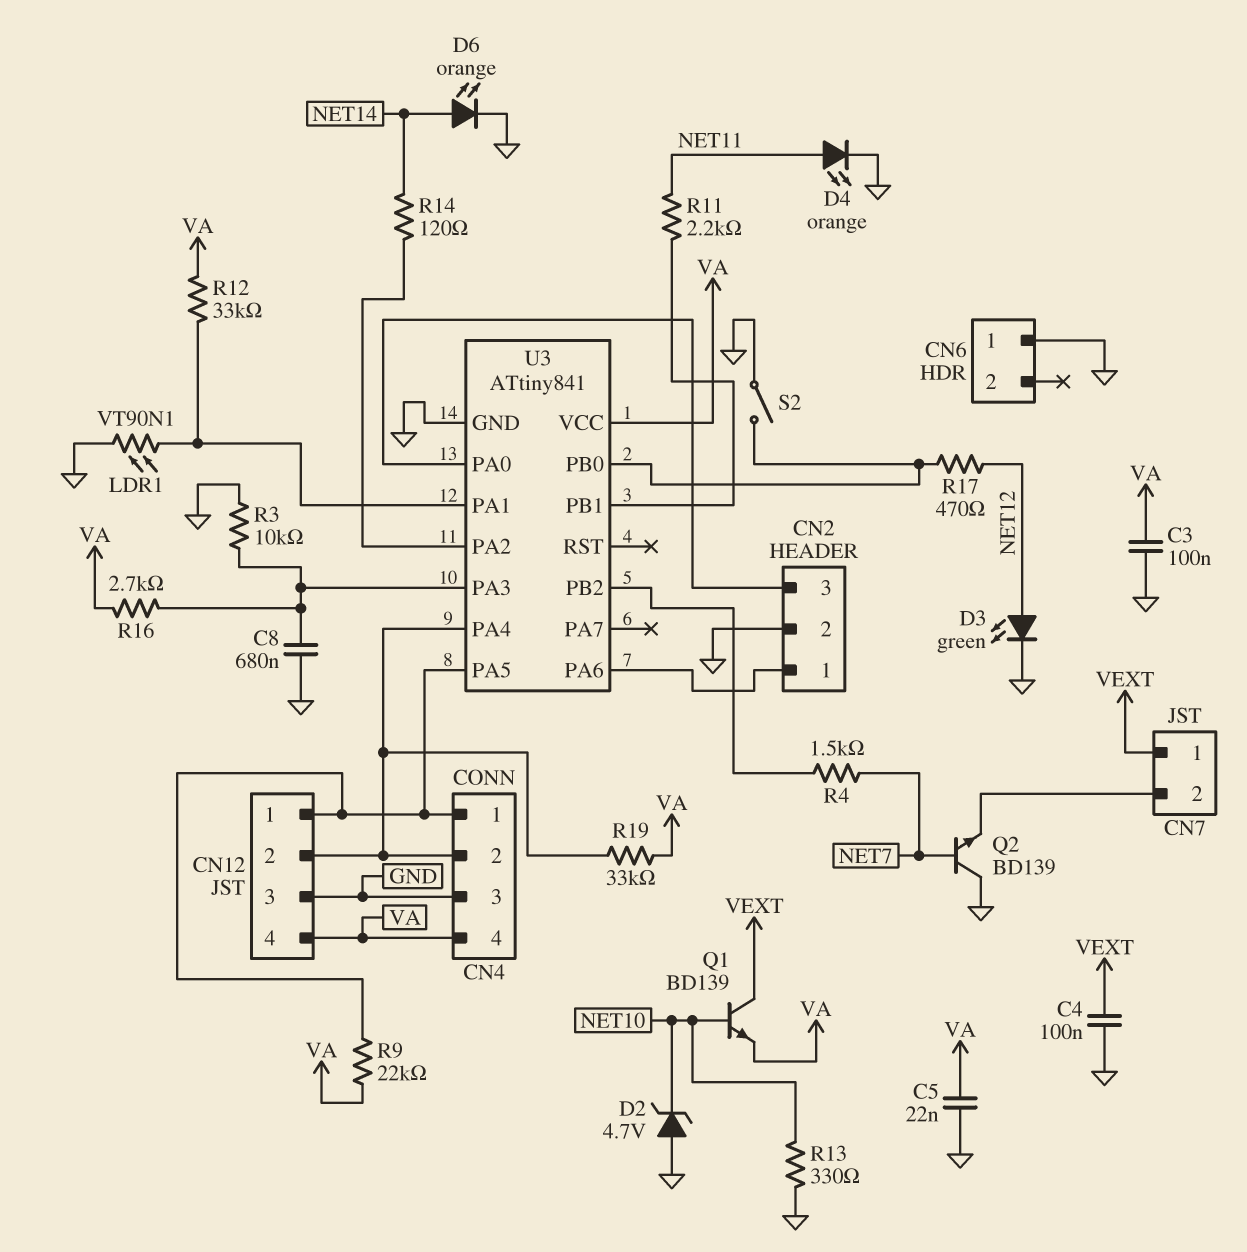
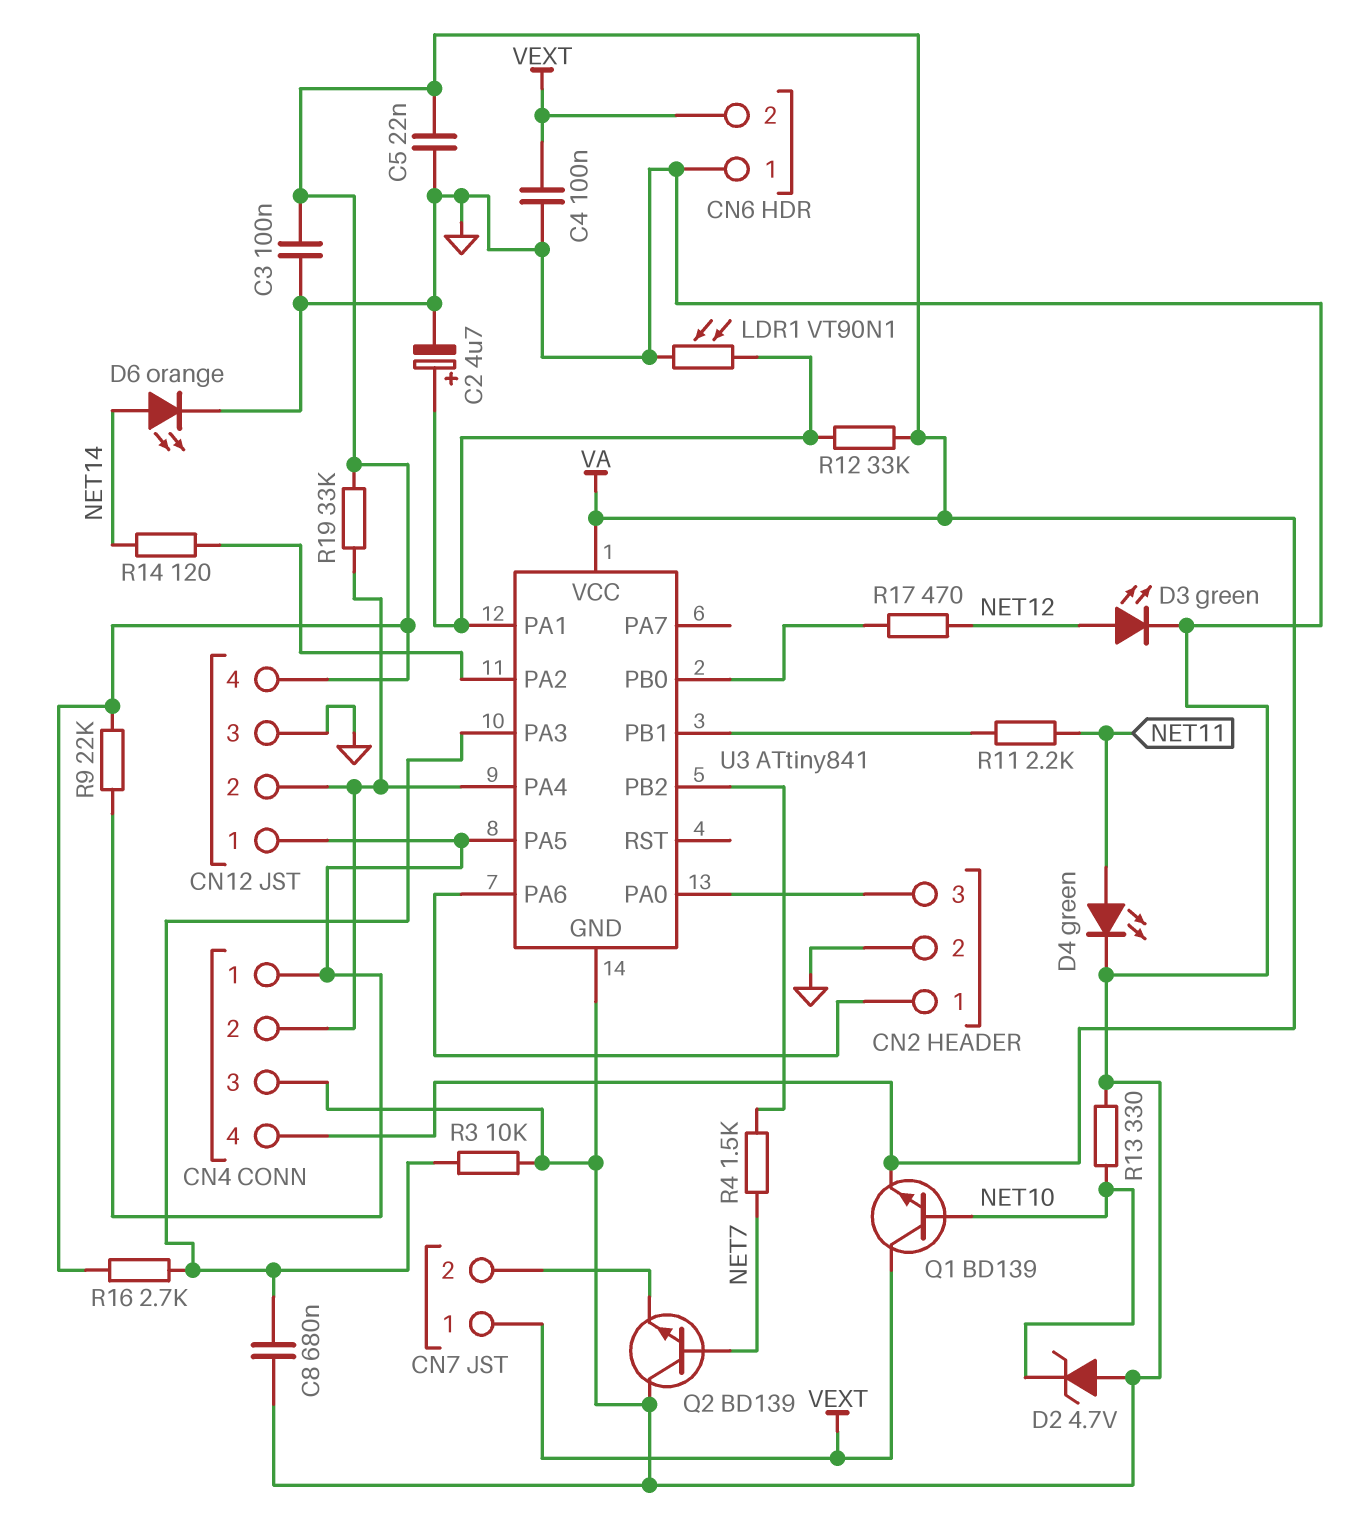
C2: none -> 4.7uF (plus U3/PA1, minus GND)
CN6 pin 2: none -> VEXT
D4: LED orange (A NET11, K GND) -> LED green (A NET11, K GND)
S2: switch (GND, U3/PB0) -> none

